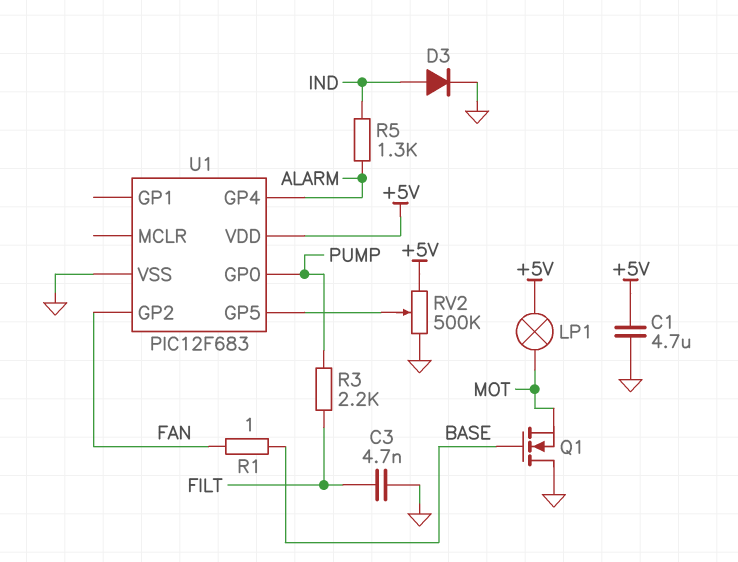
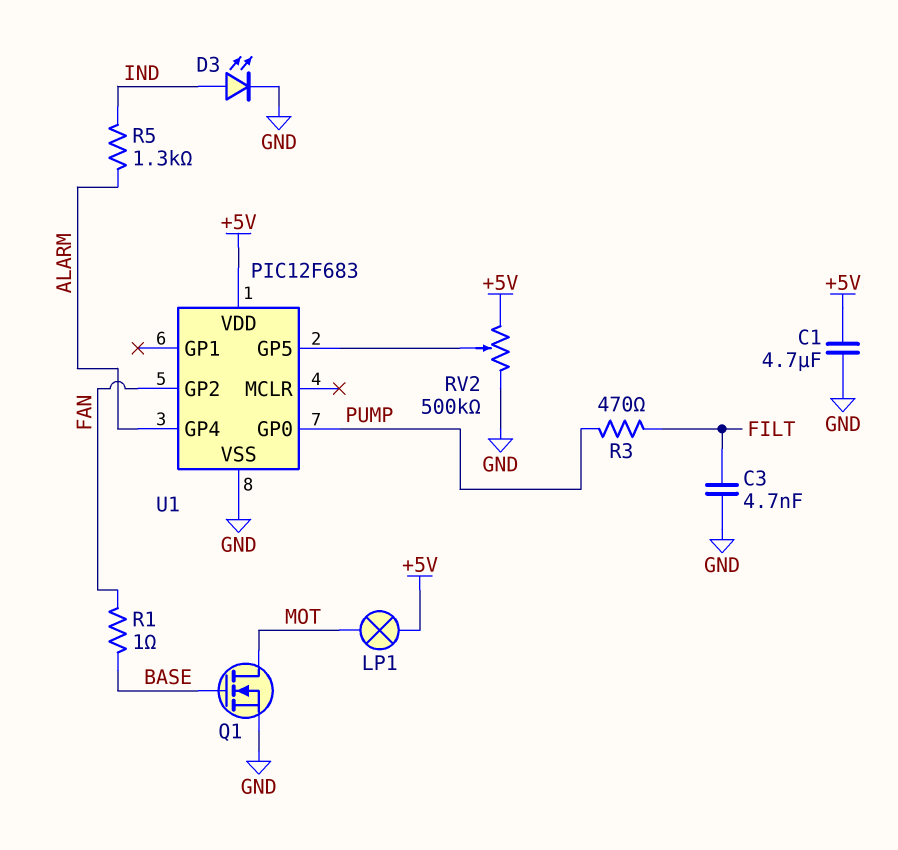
D3: diode (A IND, K GND) -> LED (A IND, K GND)
Q1: NMOS (G BASE, D GND, S MOT) -> NMOS (G BASE, D MOT, S GND)
R3: 2.2k (FILT, PUMP) -> 470 (FILT, PUMP)

